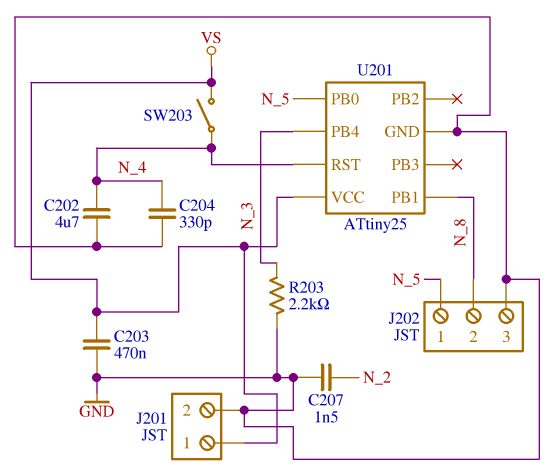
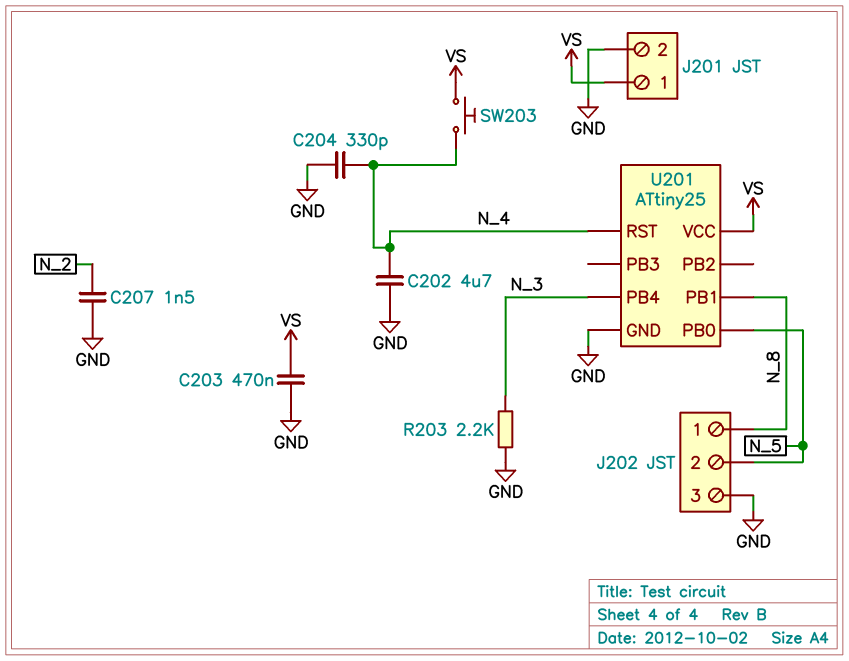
J202 pin 1: N_5 -> N_8
J202 pin 2: N_8 -> N_5
SW203: switch (N_4, VS) -> button (N_4, VS)

